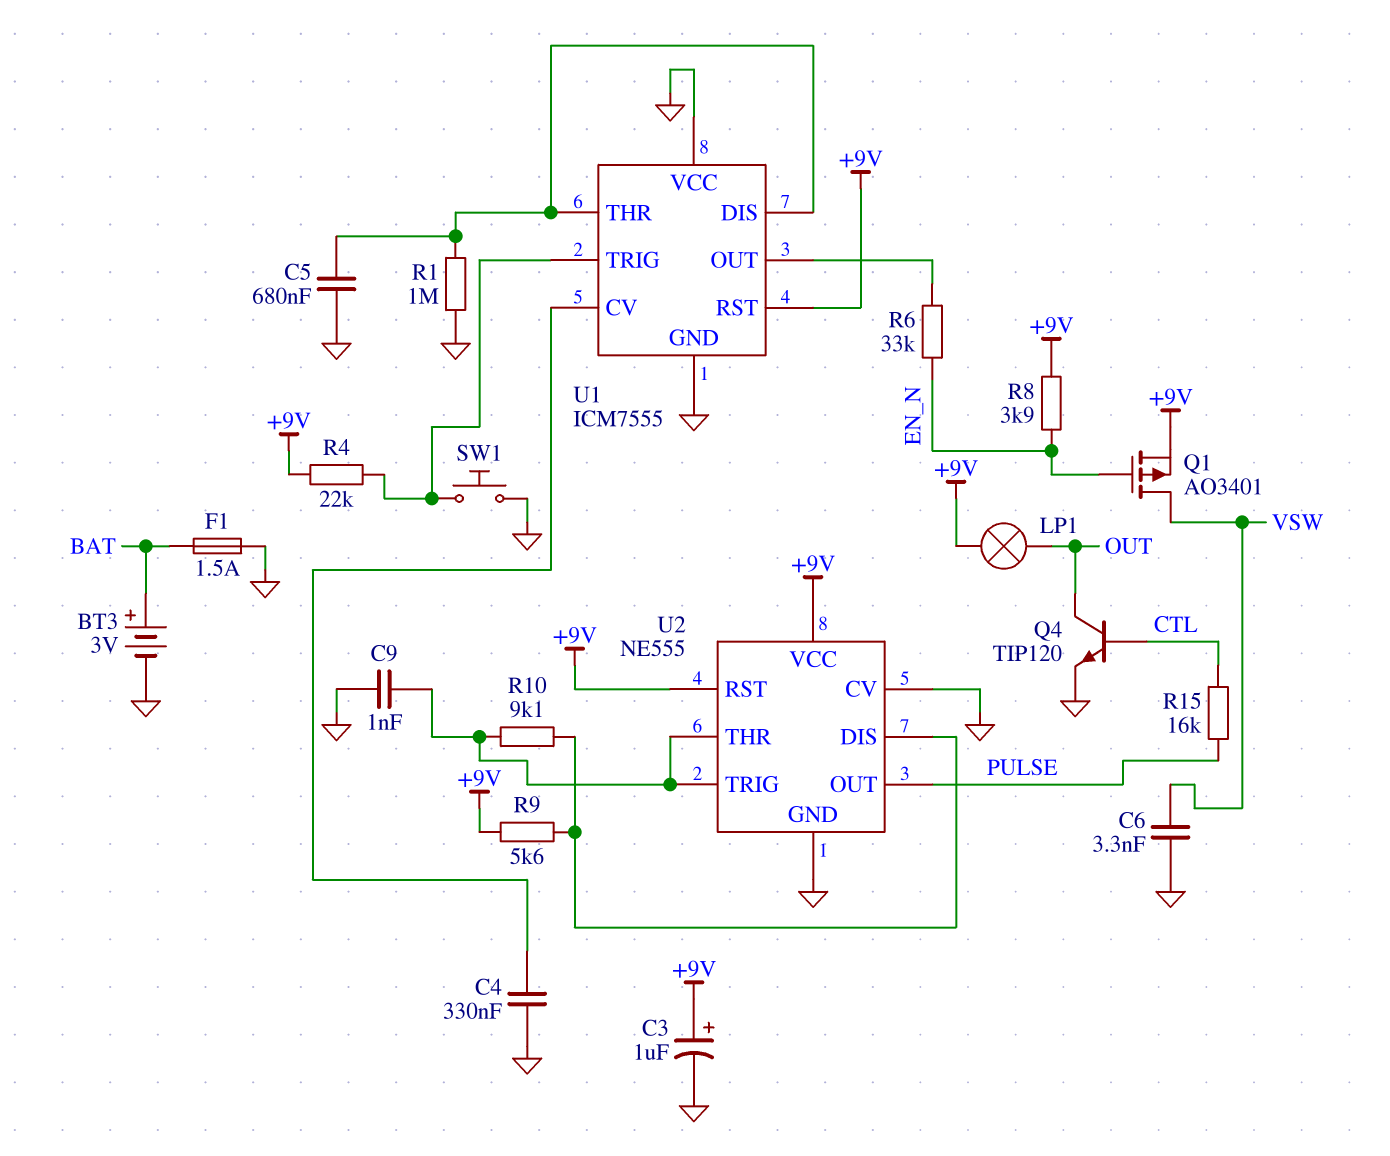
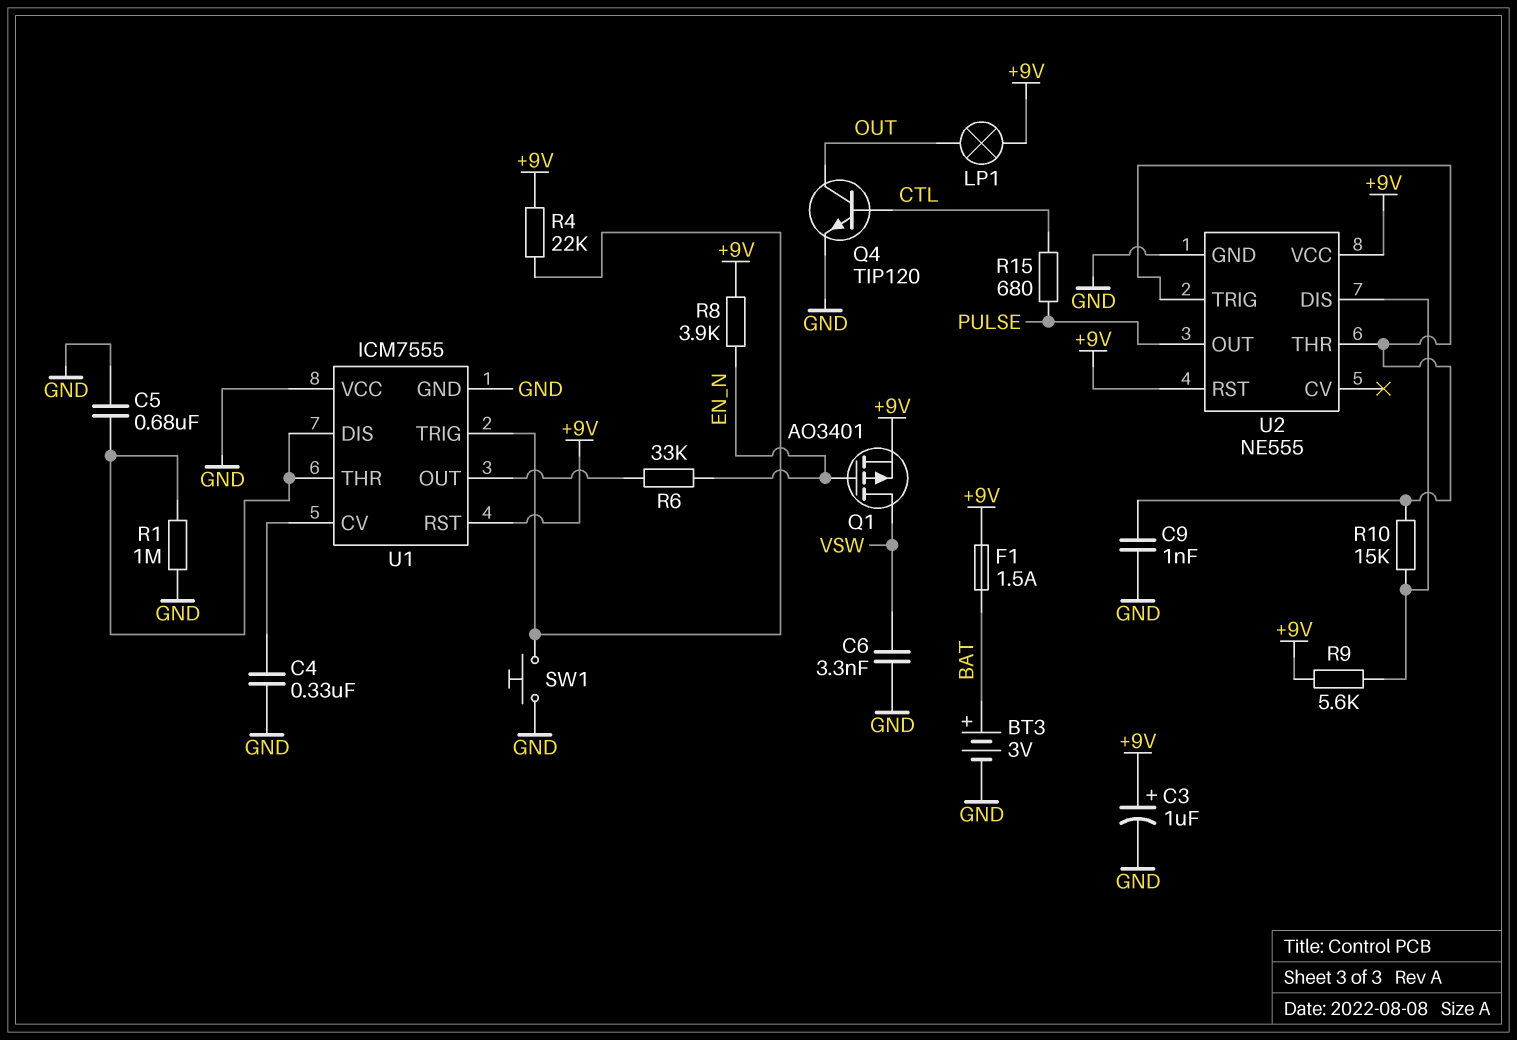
F1: 1.5A (BAT, GND) -> 1.5A (+9V, BAT)
R10: 9.1k (U2/DIS, U2/THR) -> 15k (U2/DIS, U2/THR)
R15: 16k (CTL, PULSE) -> 680 (CTL, PULSE)
U2 pin CV: GND -> none

